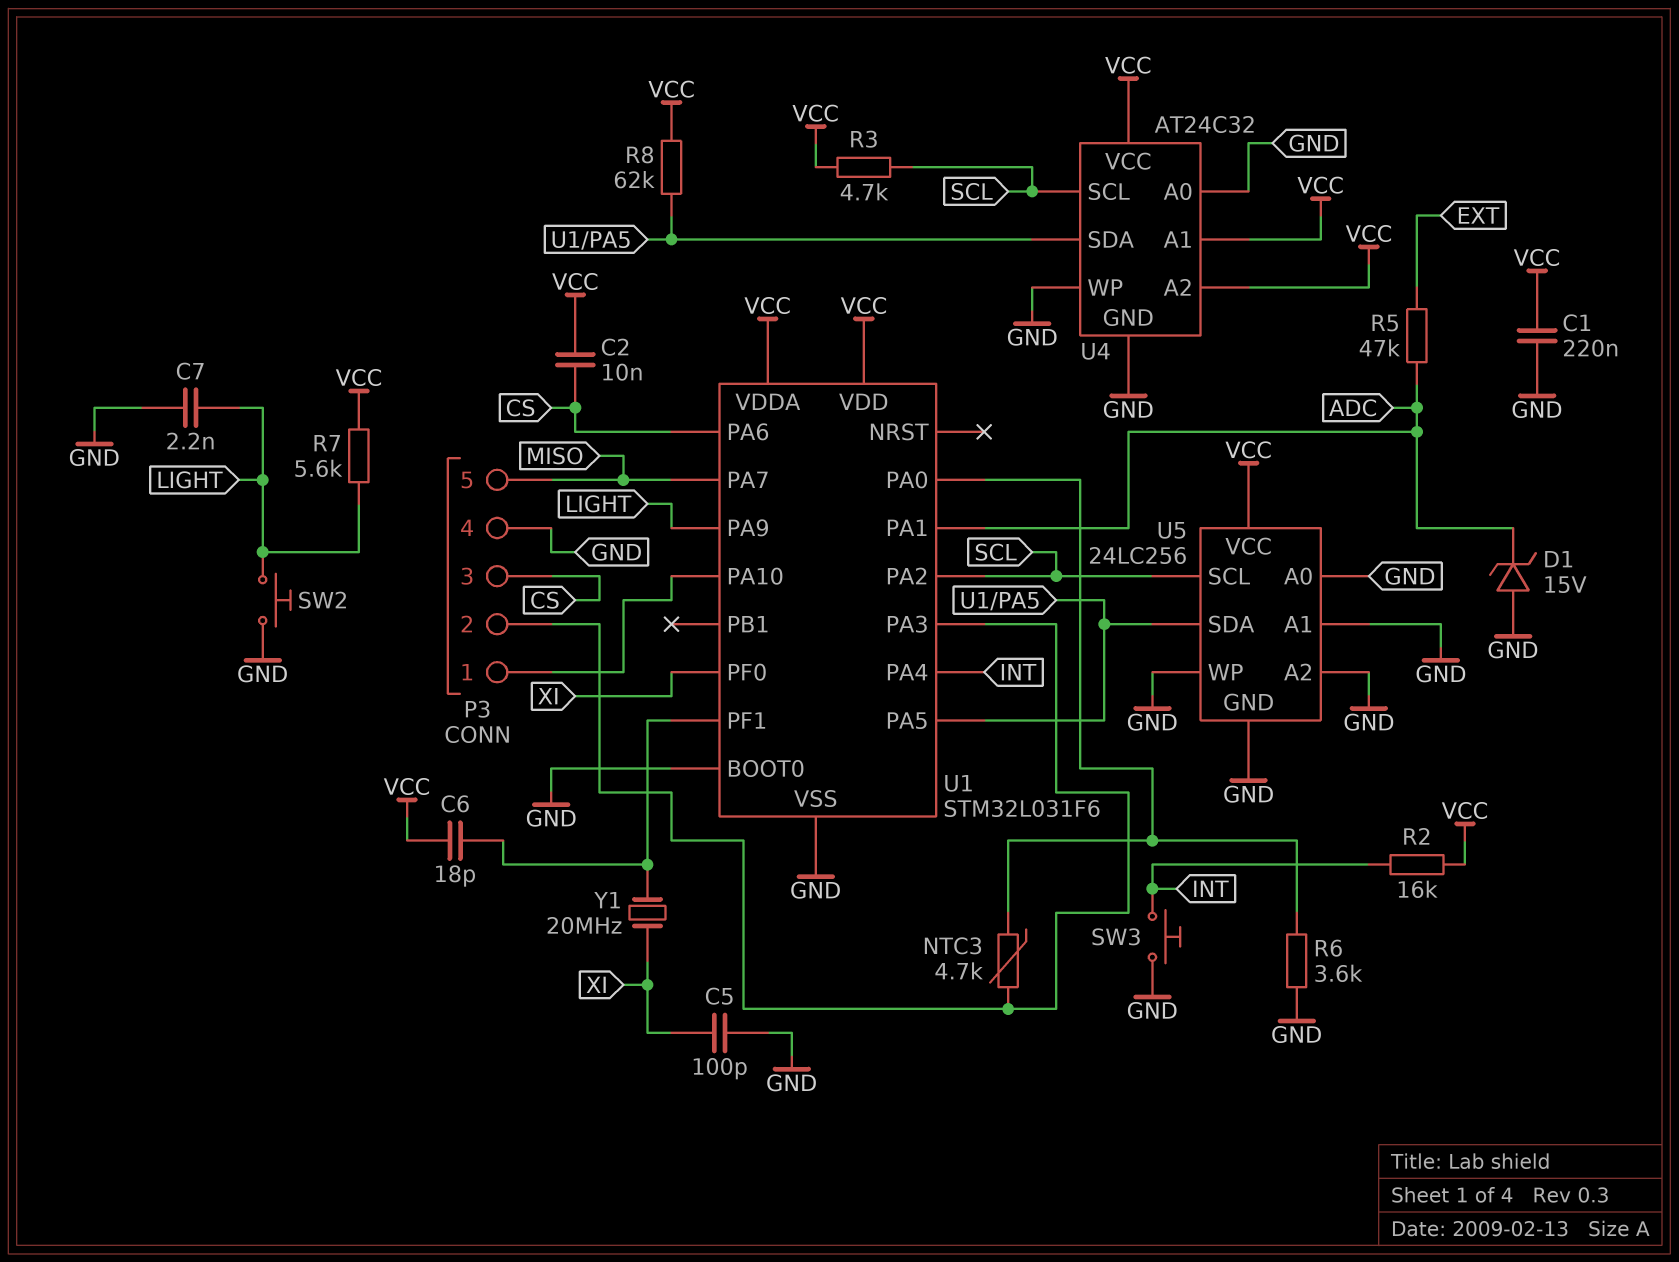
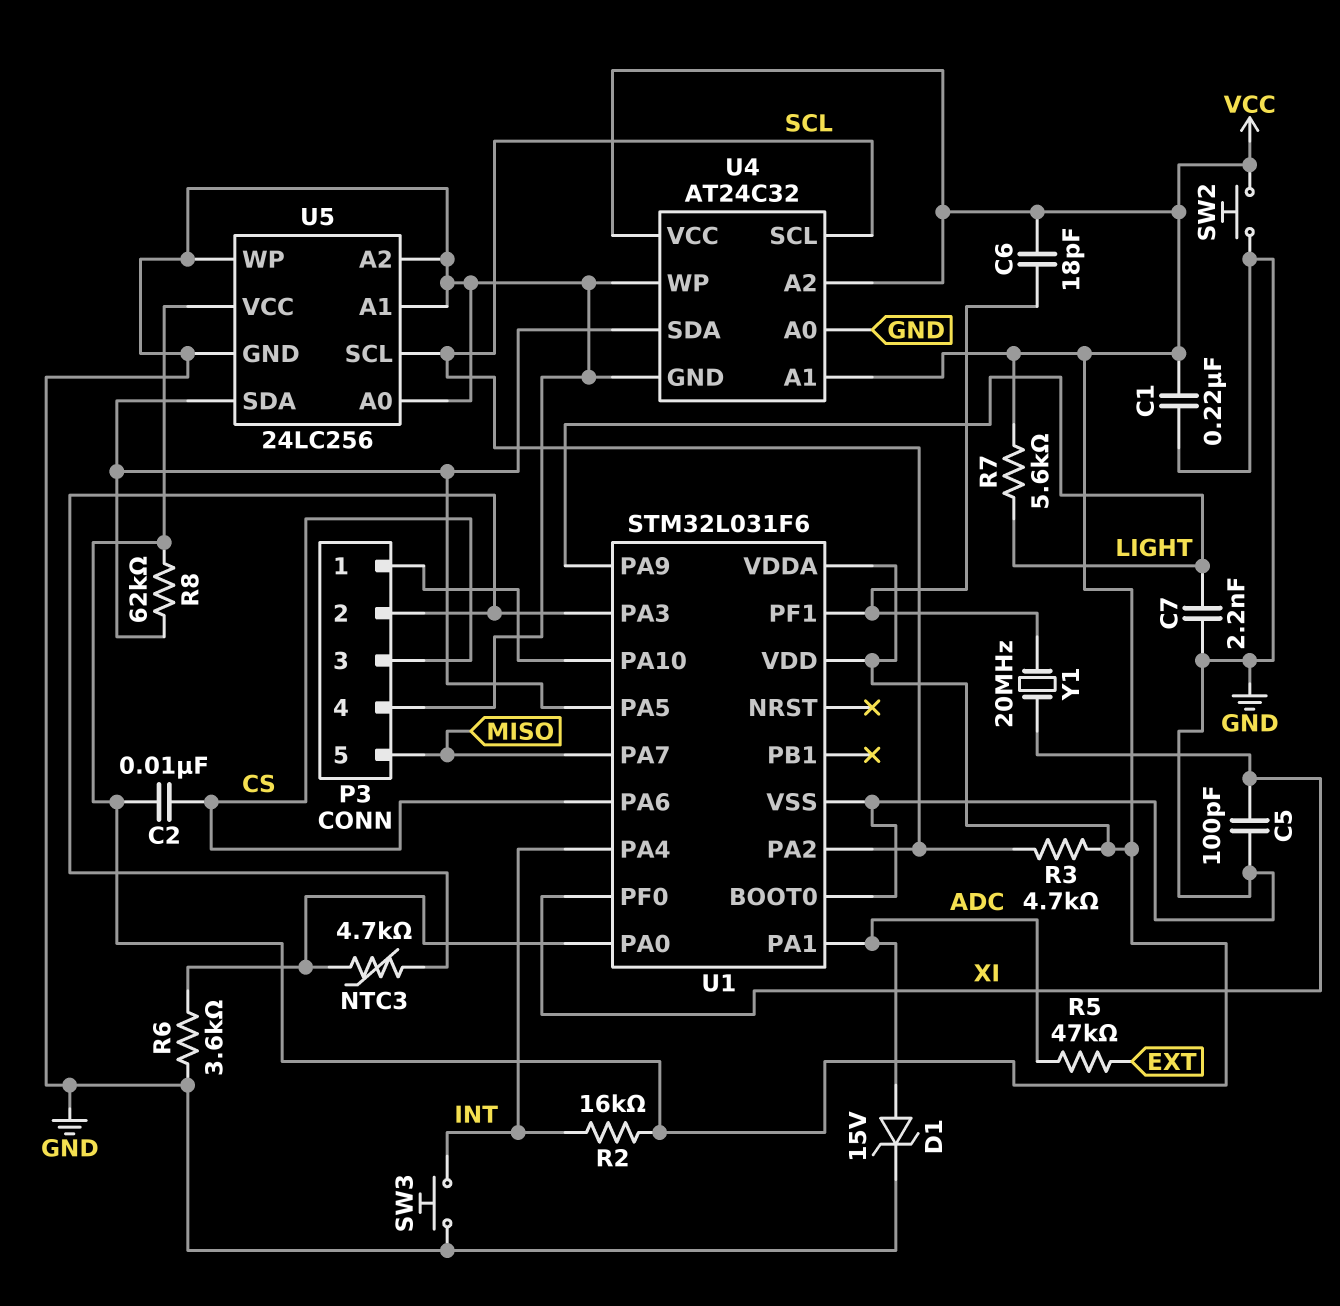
D1: zener 15V (A GND, K ADC) -> zener 15V (A ADC, K GND)
SW2: button (GND, LIGHT) -> button (GND, VCC)

